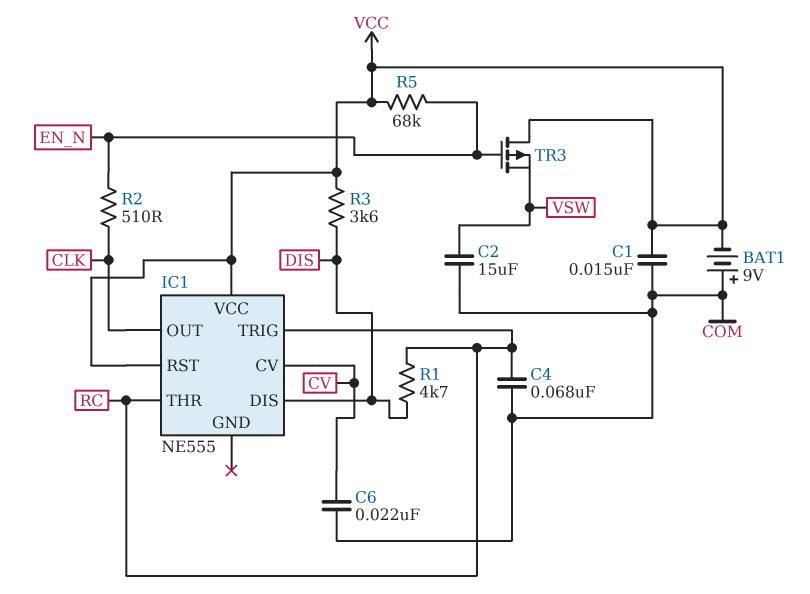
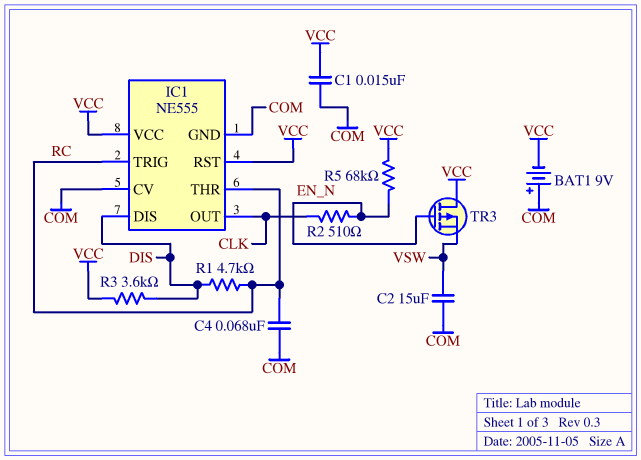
C6: 22nF (COM, CV) -> none
IC1 pin CV: CV -> COM
IC1 pin GND: none -> COM

